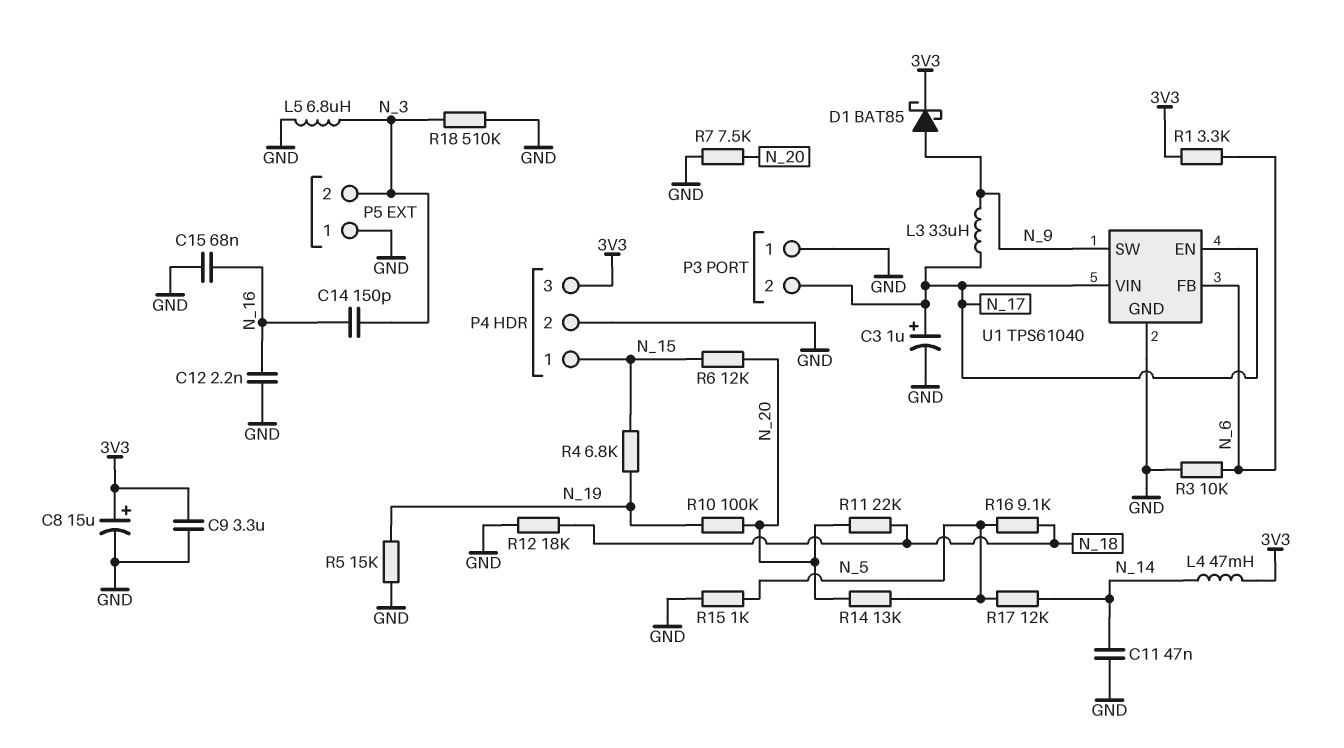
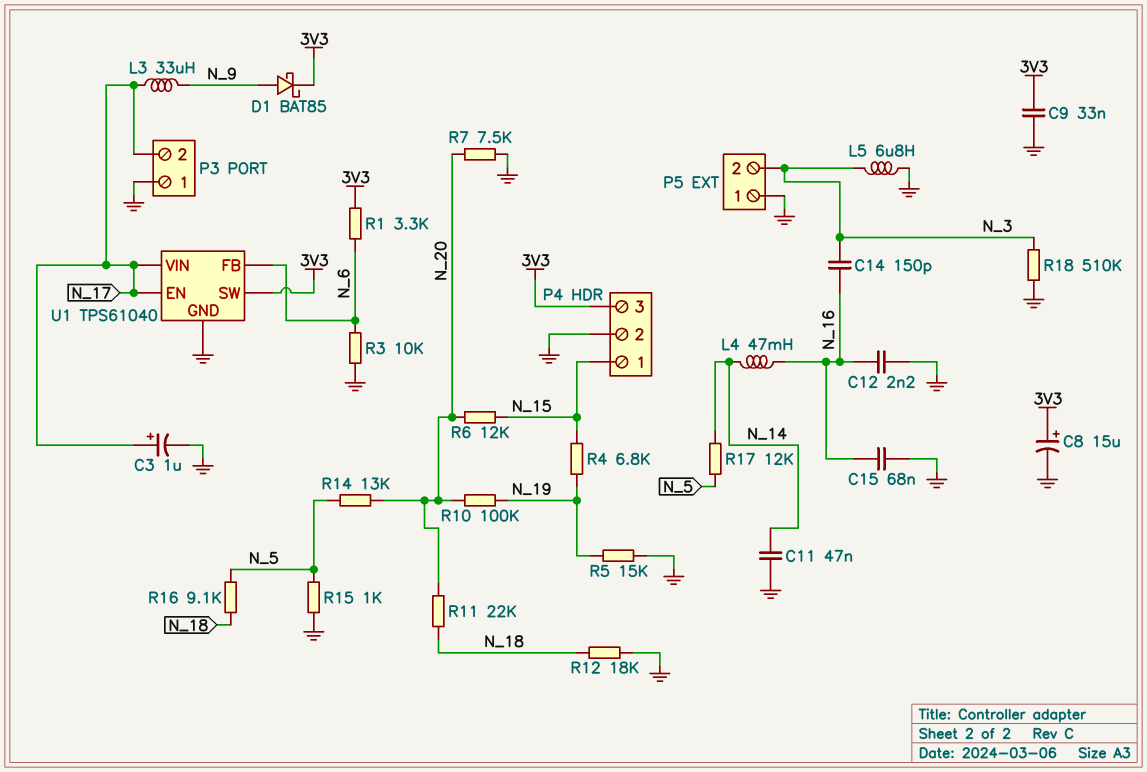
C9: 3.3uF (3V3, GND) -> 33nF (3V3, GND)
L4: 47mH (3V3, N_14) -> 47mH (N_14, N_16)
U1 pin SW: N_9 -> 3V3

